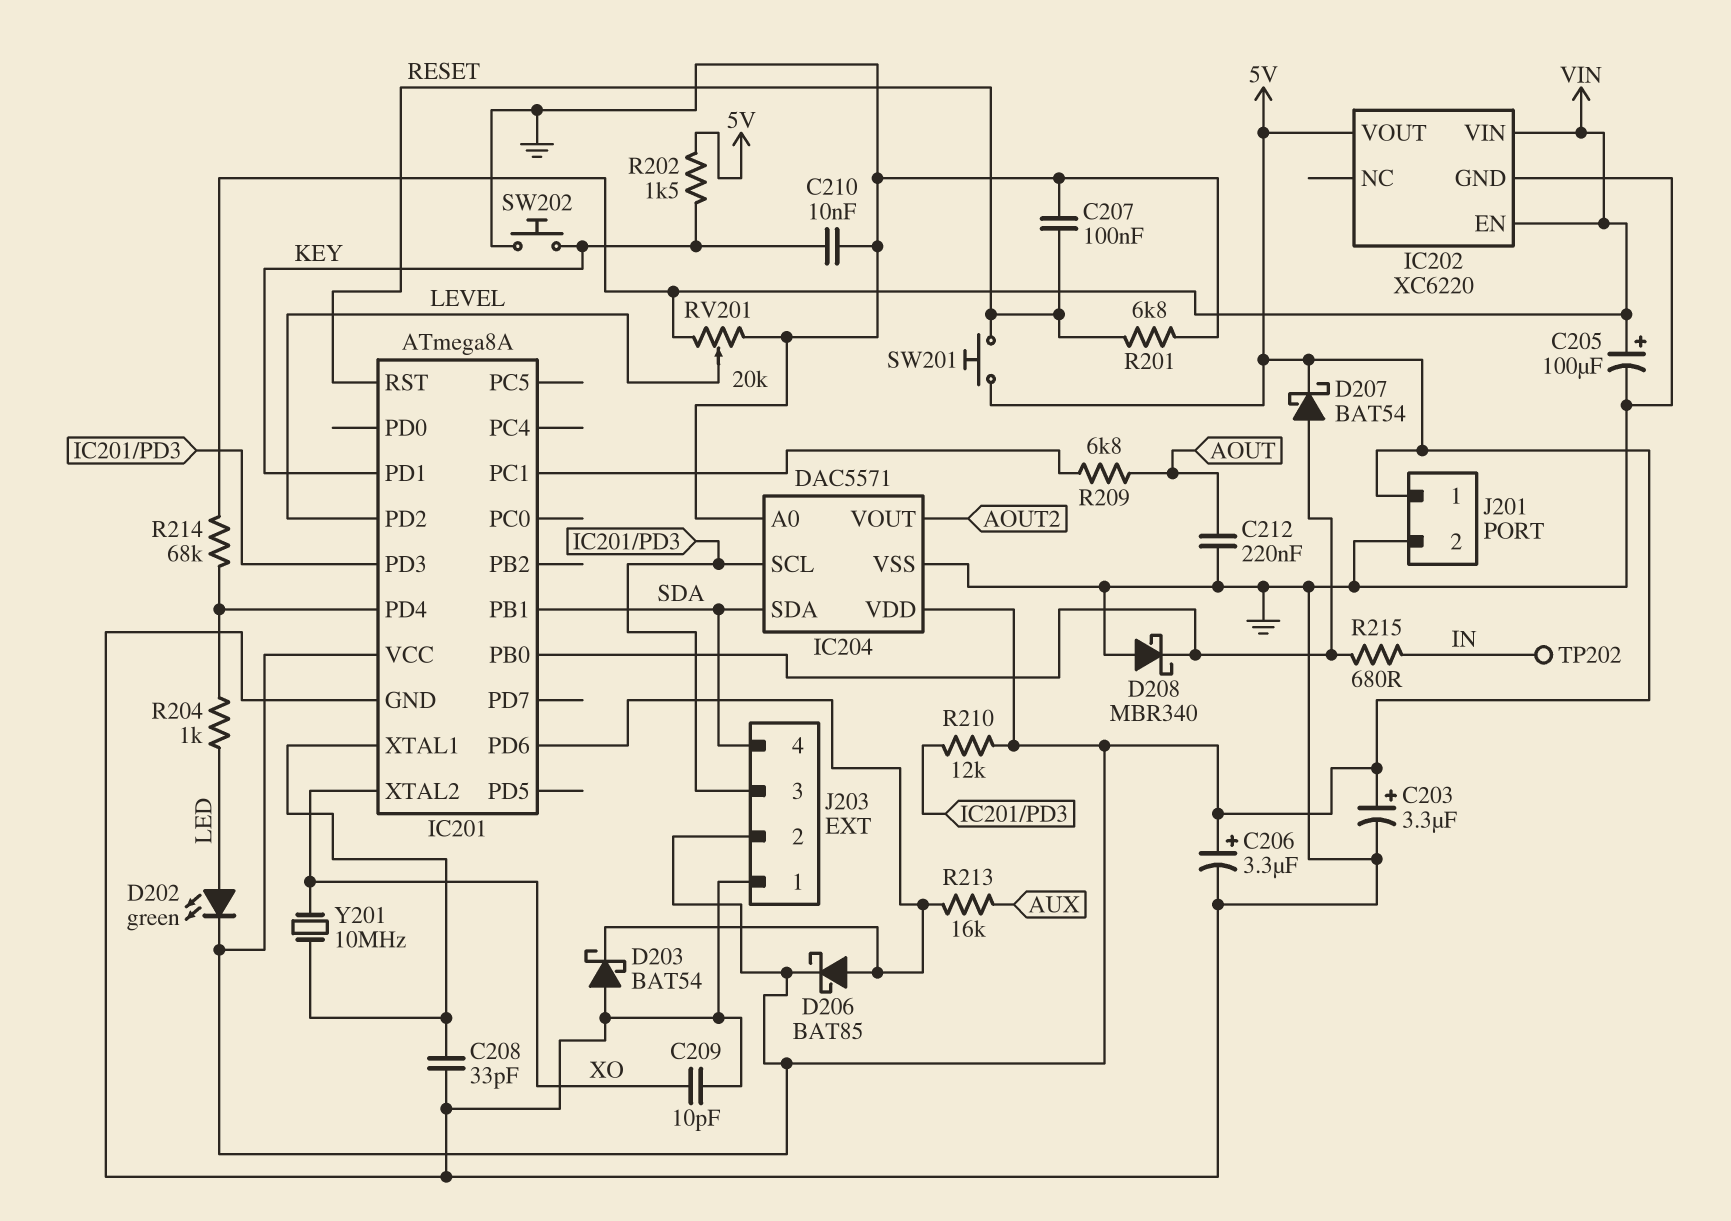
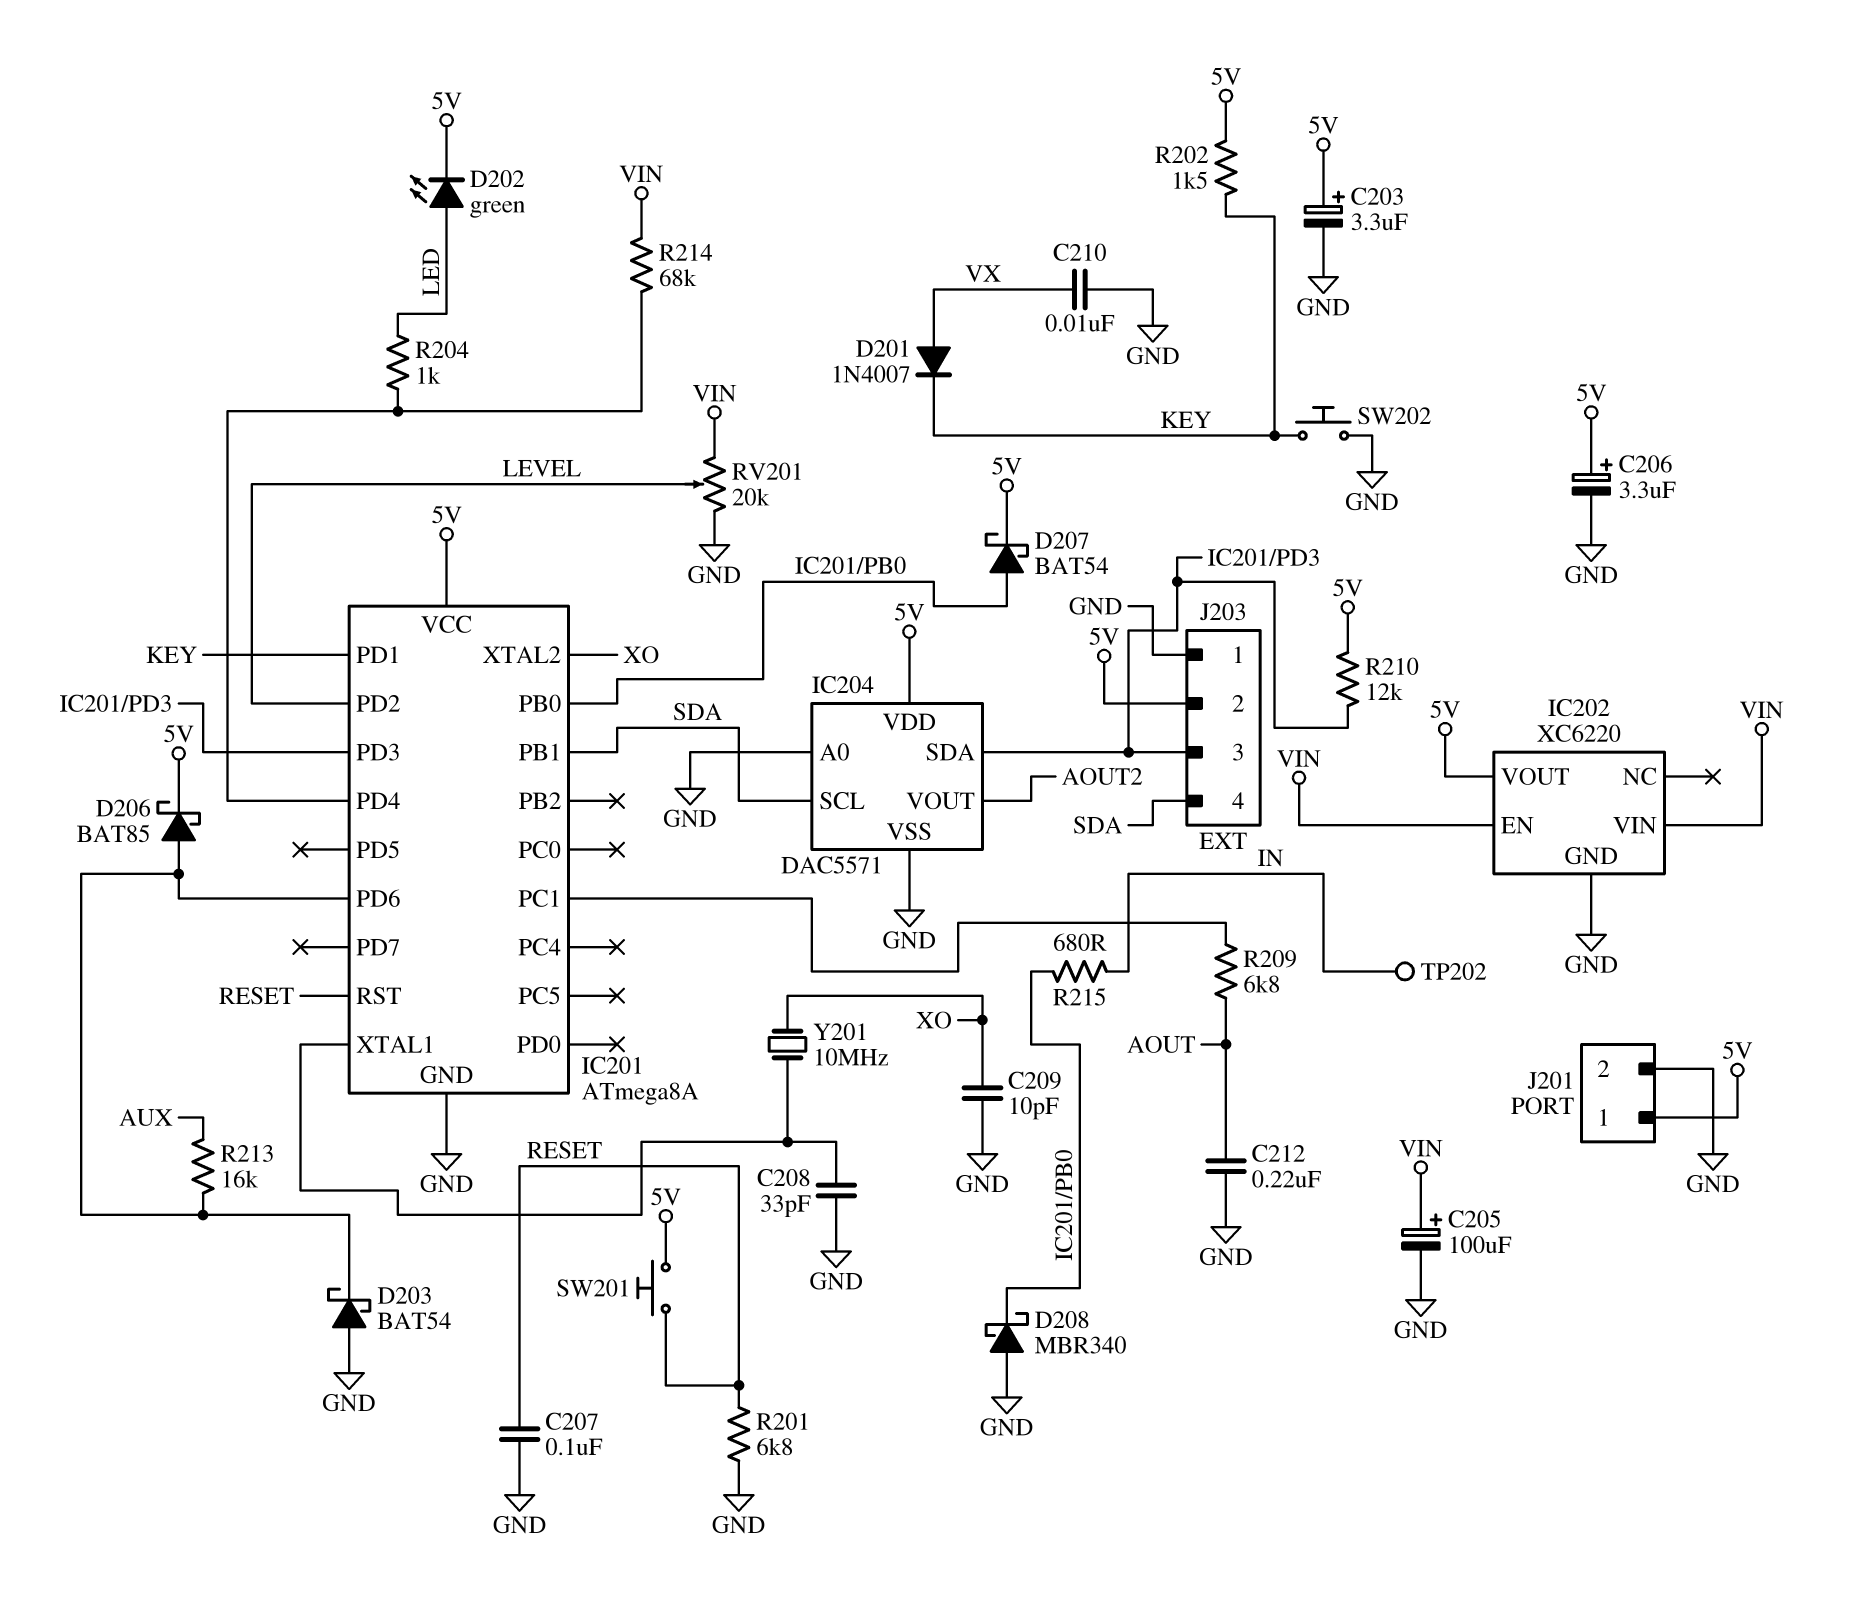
C210: 10nF (GND, KEY) -> 10nF (GND, VX)
D201: none -> diode 1N4007 (A VX, K KEY)
IC204 pin SCL: IC201/PD3 -> SDA
IC204 pin SDA: SDA -> IC201/PD3

